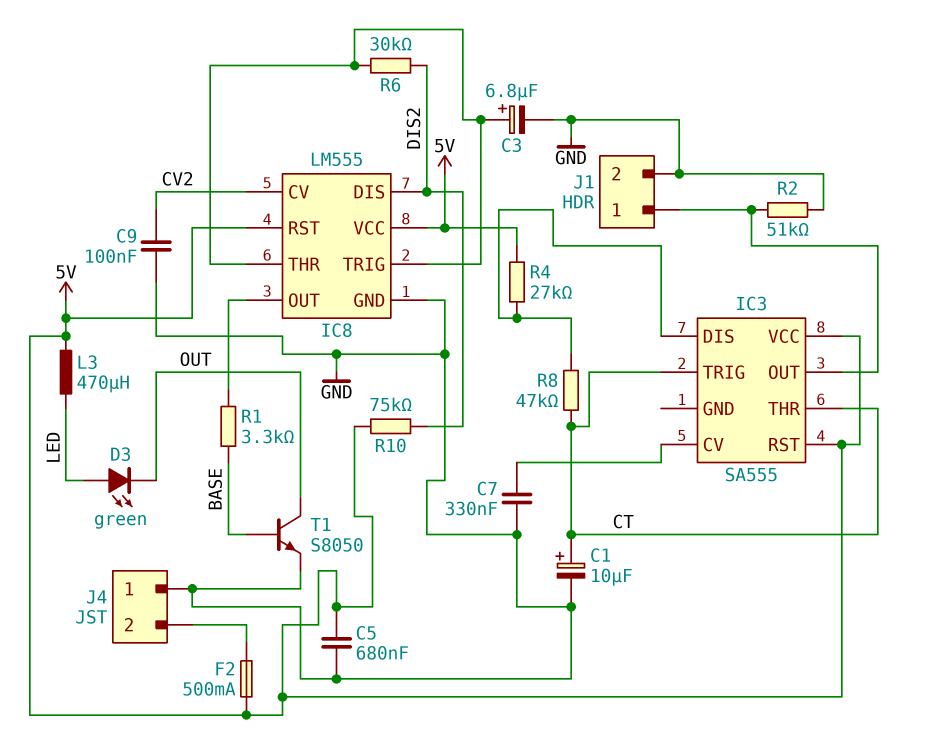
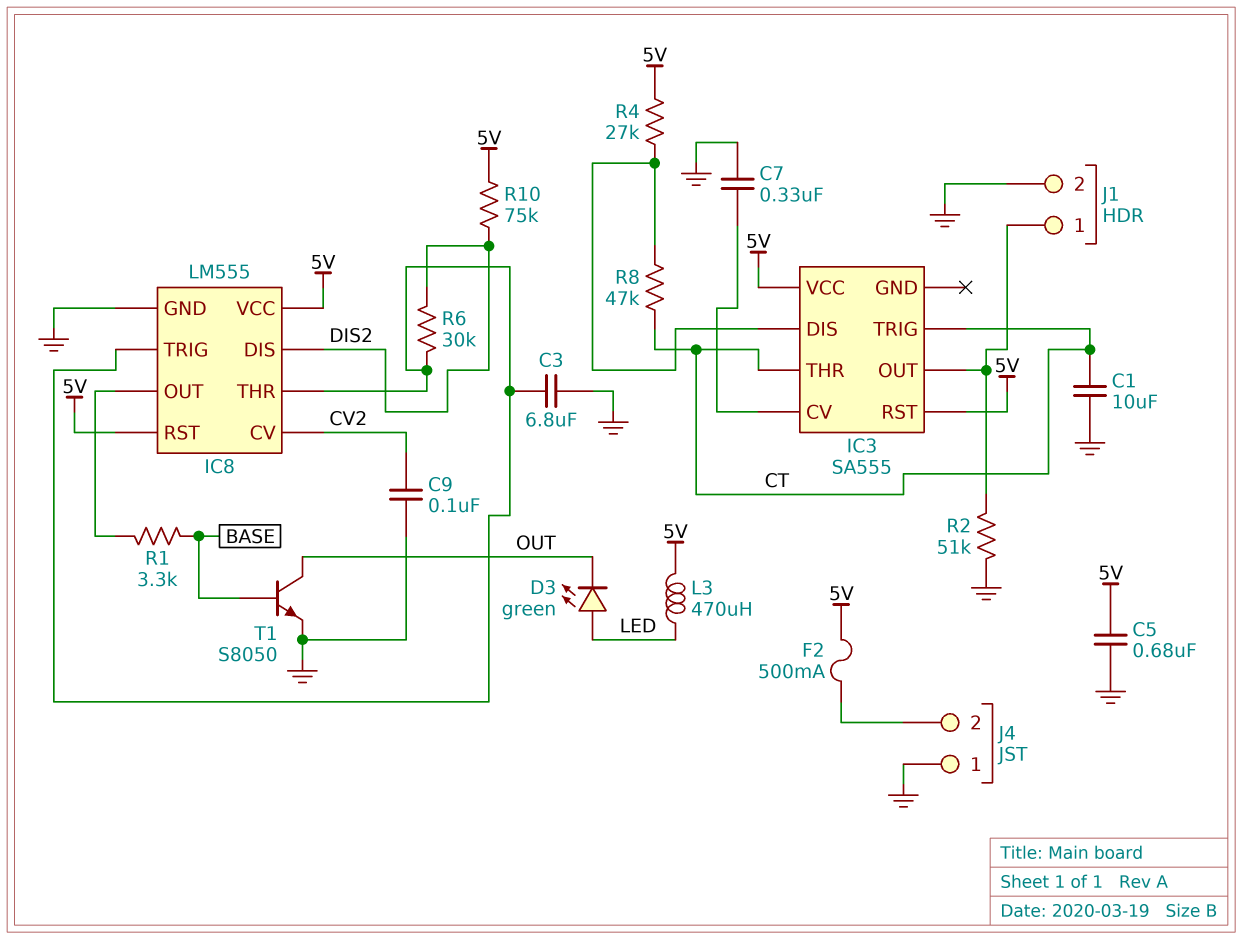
C1: 10uF (plus CT, minus GND) -> 10uF (CT, GND)
C3: 6.8uF (plus IC8/THR, minus GND) -> 6.8uF (GND, IC8/THR)

